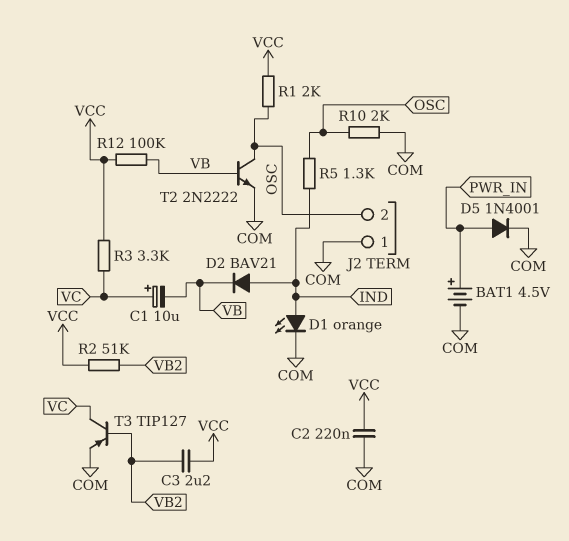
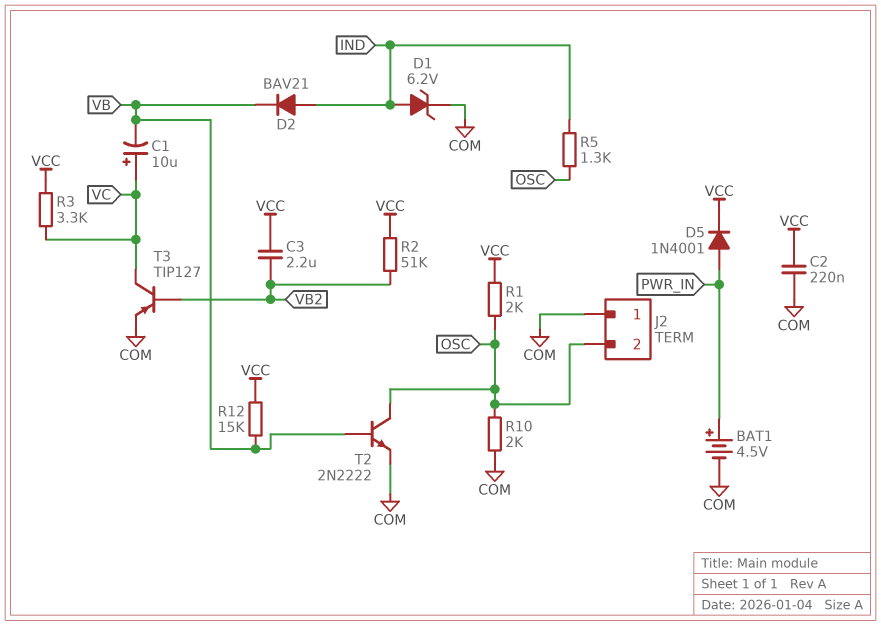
D1: LED orange (A IND, K COM) -> zener 6.2V (A IND, K COM)
D5: diode 1N4001 (A PWR_IN, K COM) -> diode 1N4001 (A PWR_IN, K VCC)
R12: 100k (VB, VCC) -> 15k (VB, VCC)

